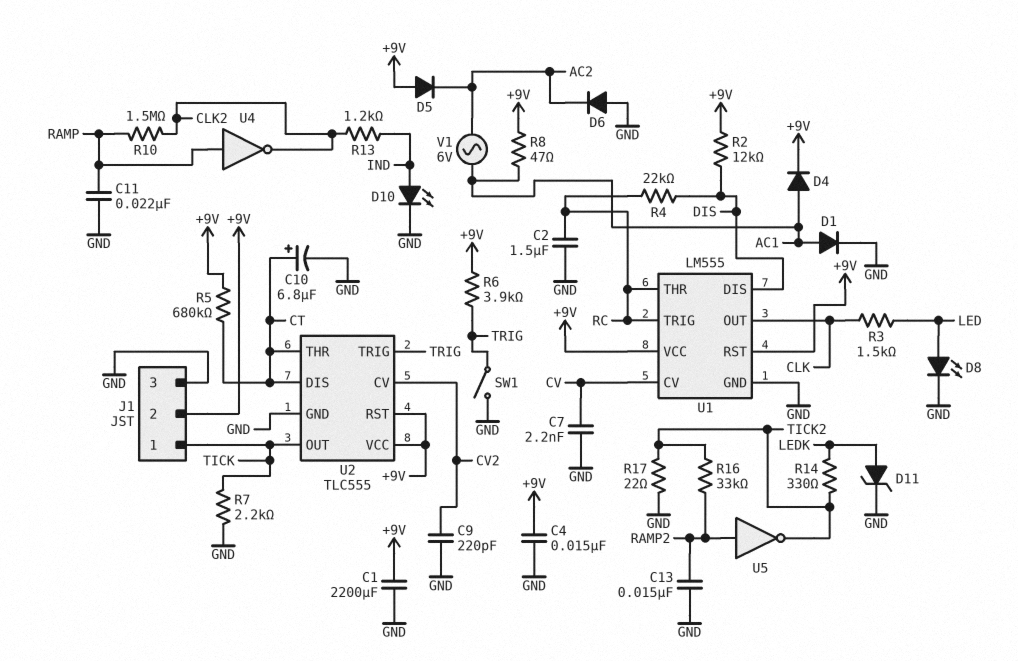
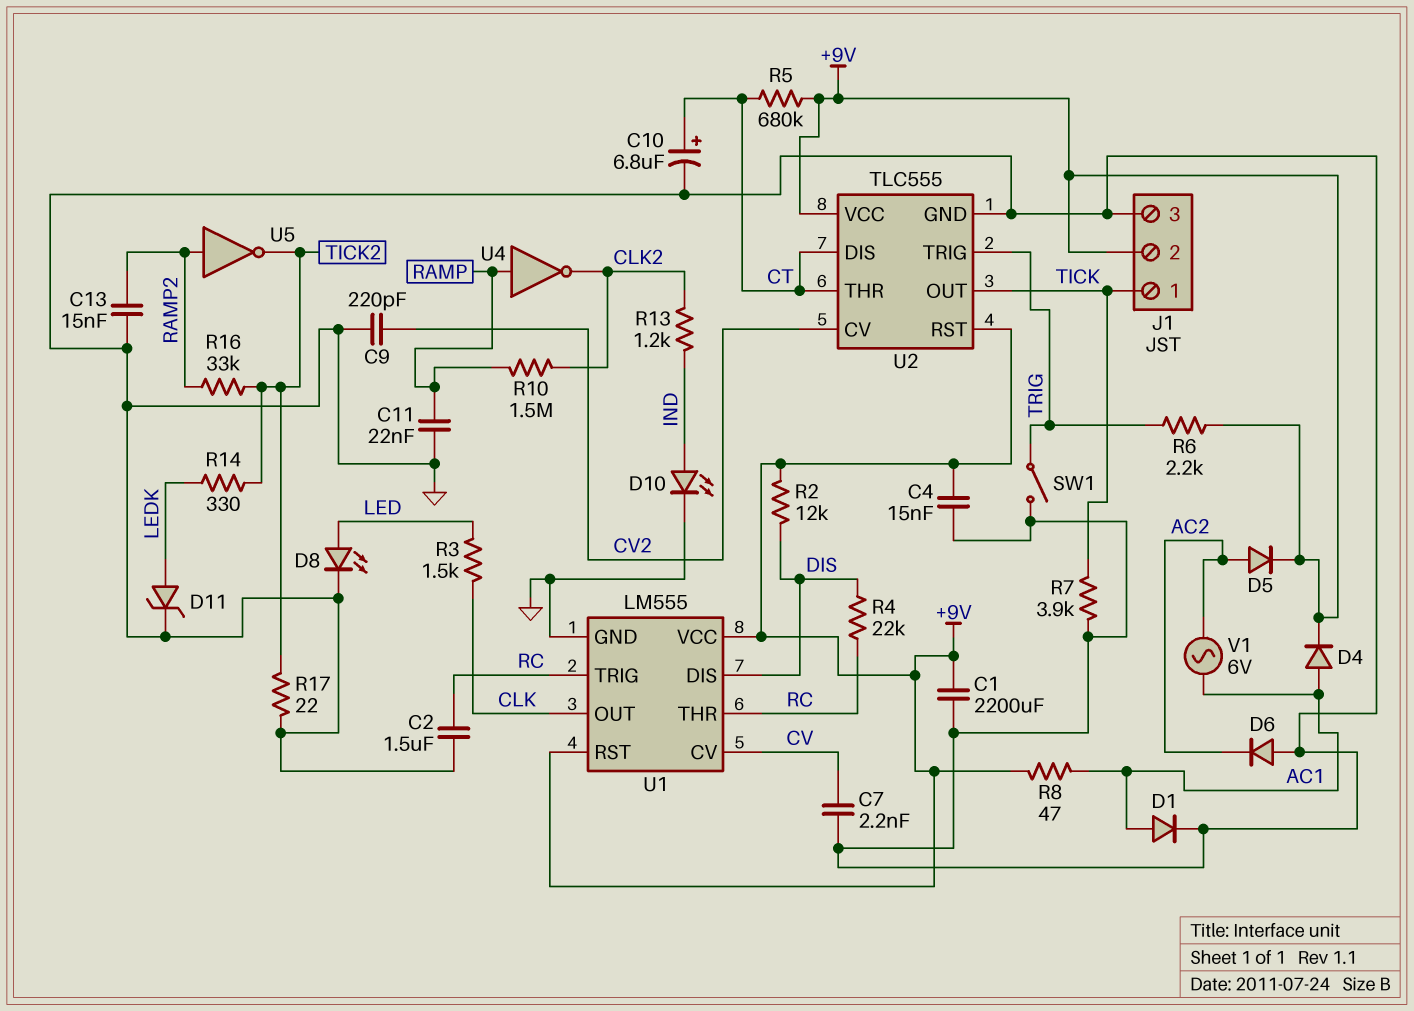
D5: diode (A +9V, K AC2) -> diode (A AC2, K +9V)
R6: 3.9k (+9V, TRIG) -> 2.2k (+9V, TRIG)
R7: 2.2k (GND, TICK) -> 3.9k (GND, TICK)

